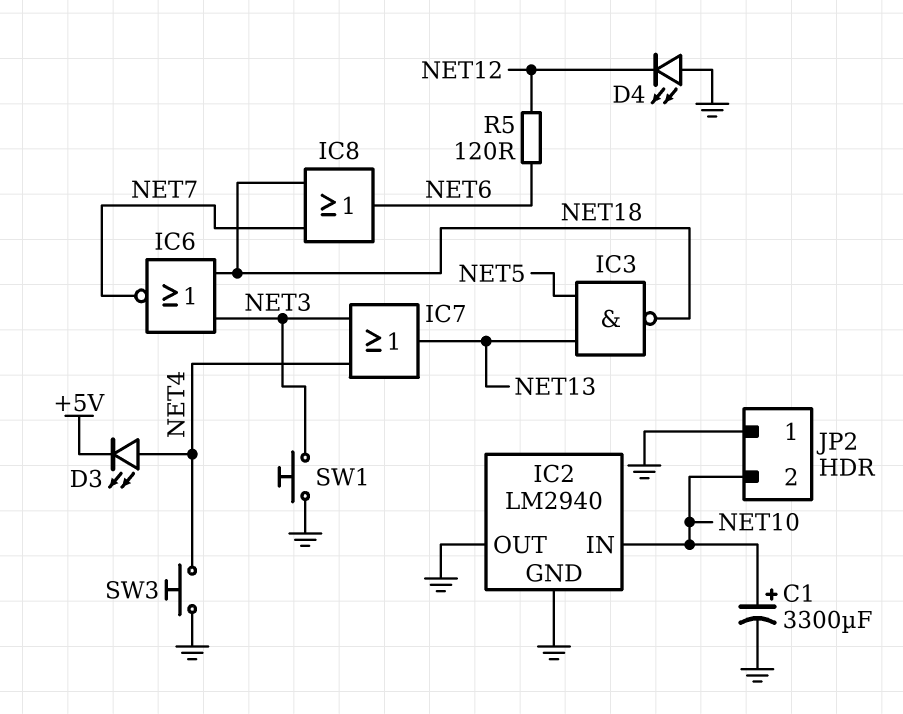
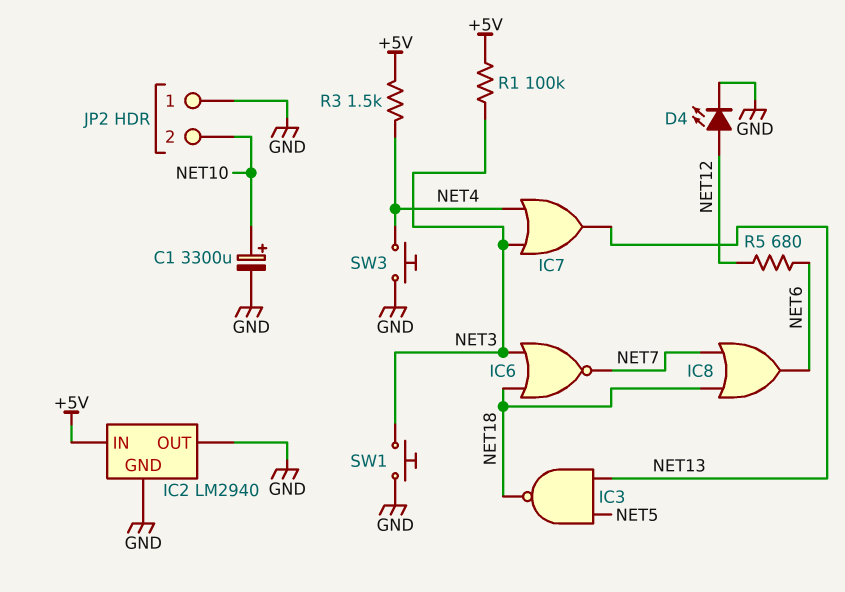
D3: LED (A NET4, K +5V) -> none
D4: LED (A GND, K NET12) -> LED (A NET12, K GND)
IC2 pin IN: NET10 -> +5V
R1: none -> 100k (+5V, NET3)
R3: none -> 1.5k (+5V, NET4)
R5: 120 (NET6, NET12) -> 680 (NET6, NET12)

